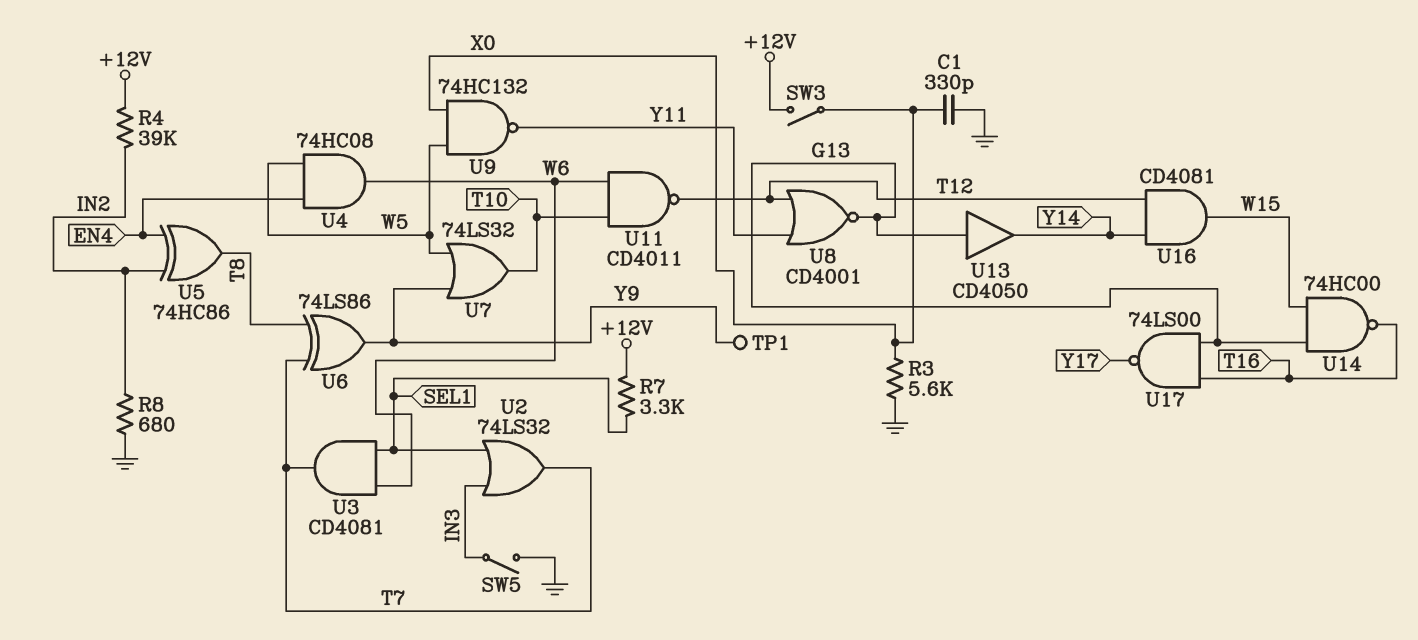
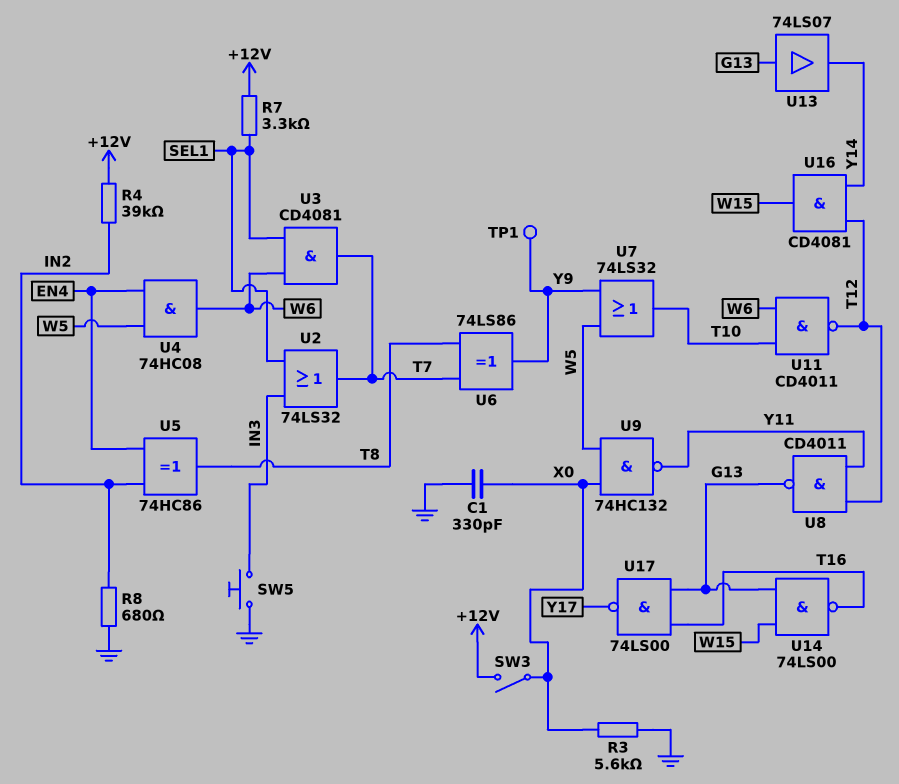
SW5: switch (GND, IN3) -> button (GND, IN3)
U8: NOR CD4001 (in T12, in Y11, out G13) -> NAND CD4011 (in T12, in Y11, out G13)
U13: buffer CD4050 (in G13, out Y14) -> buffer 74LS07 (in G13, out Y14)
U14: NAND 74HC00 (in G13, in W15, out T16) -> NAND 74LS00 (in G13, in W15, out T16)

